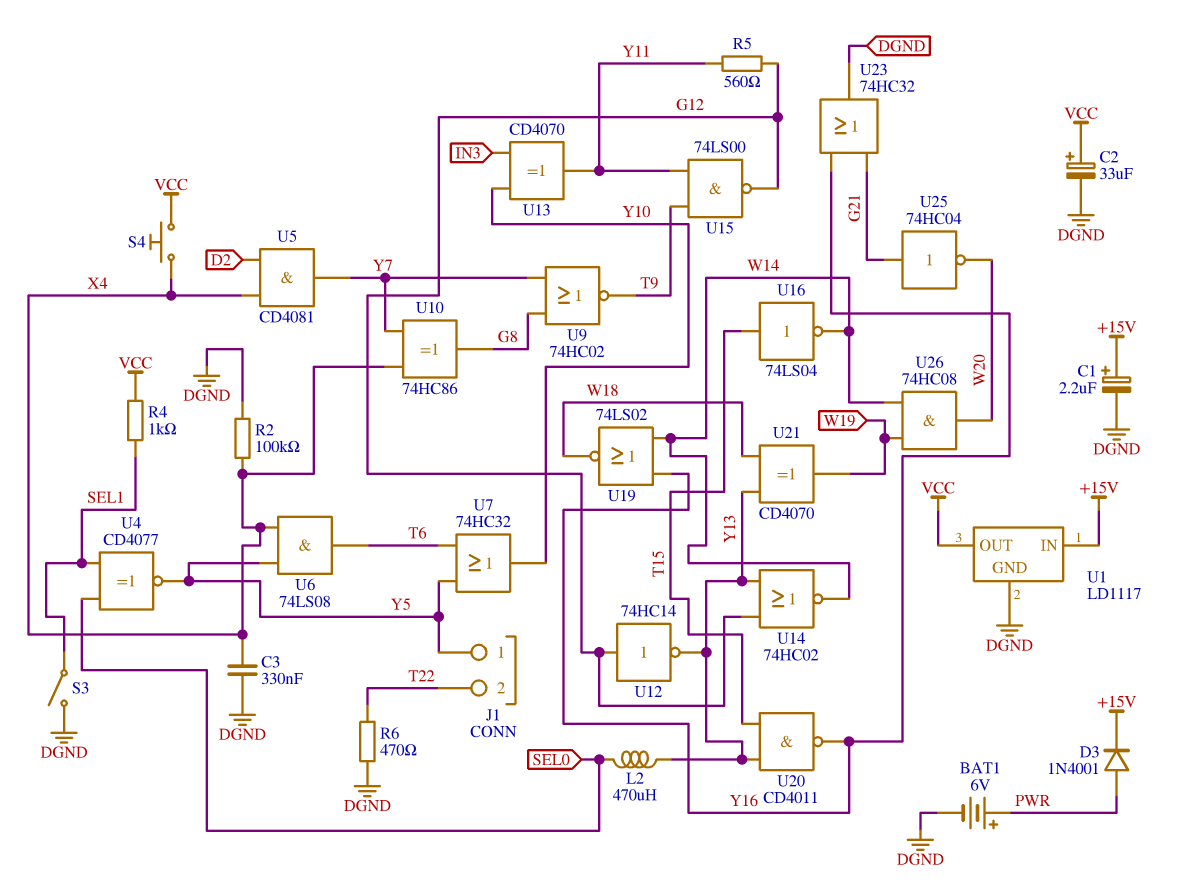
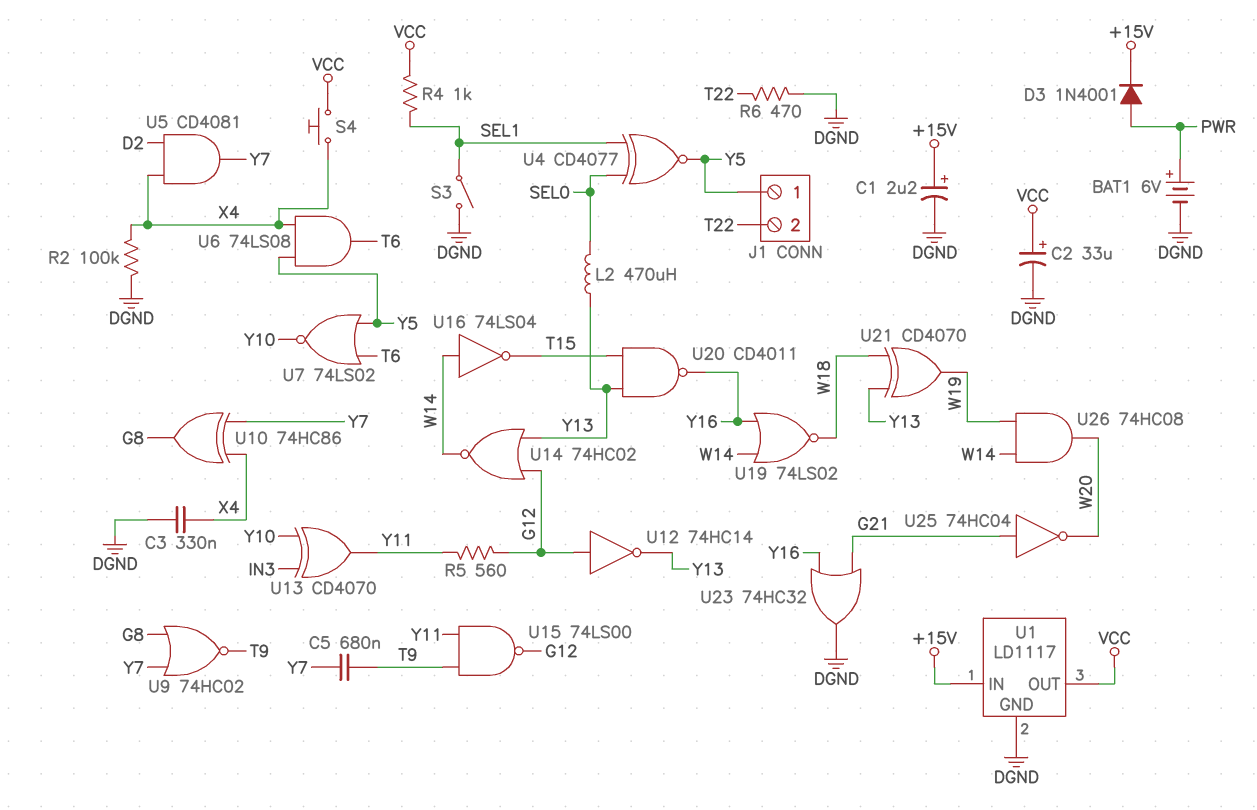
C5: none -> 680nF (T9, Y7)
U7: OR 74HC32 (in T6, in Y5, out Y10) -> NOR 74LS02 (in T6, in Y5, out Y10)
U16: NOT 74LS04 (in T15, out W14) -> NOT 74LS04 (in W14, out T15)

